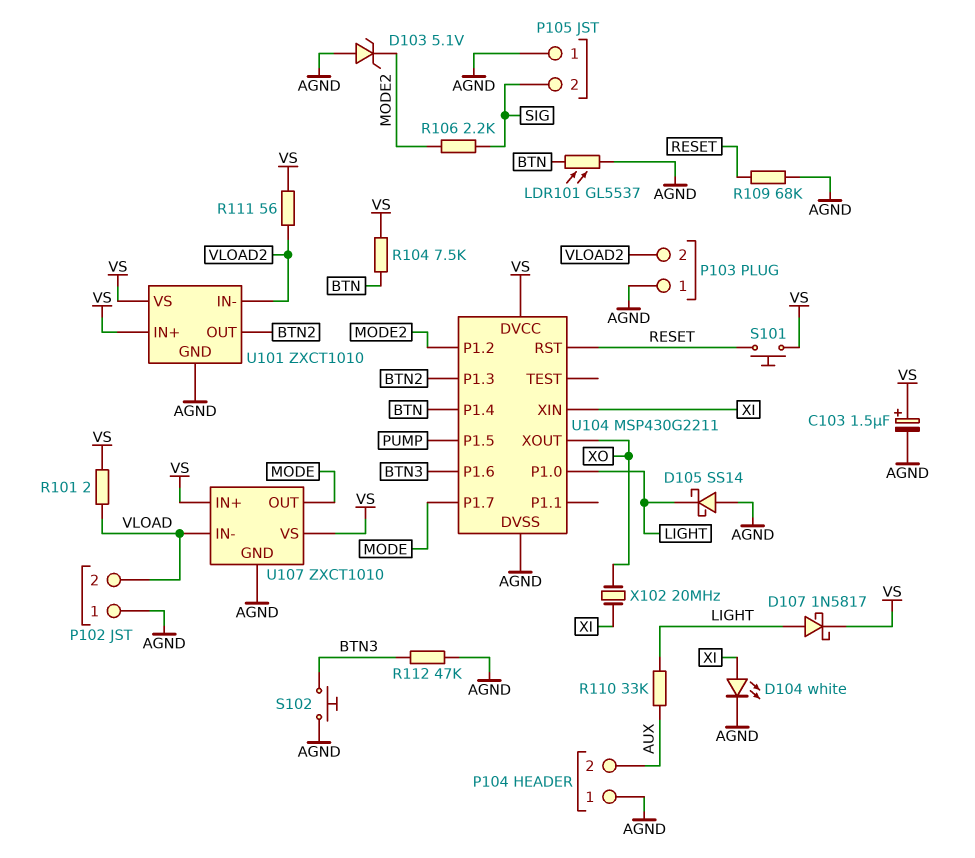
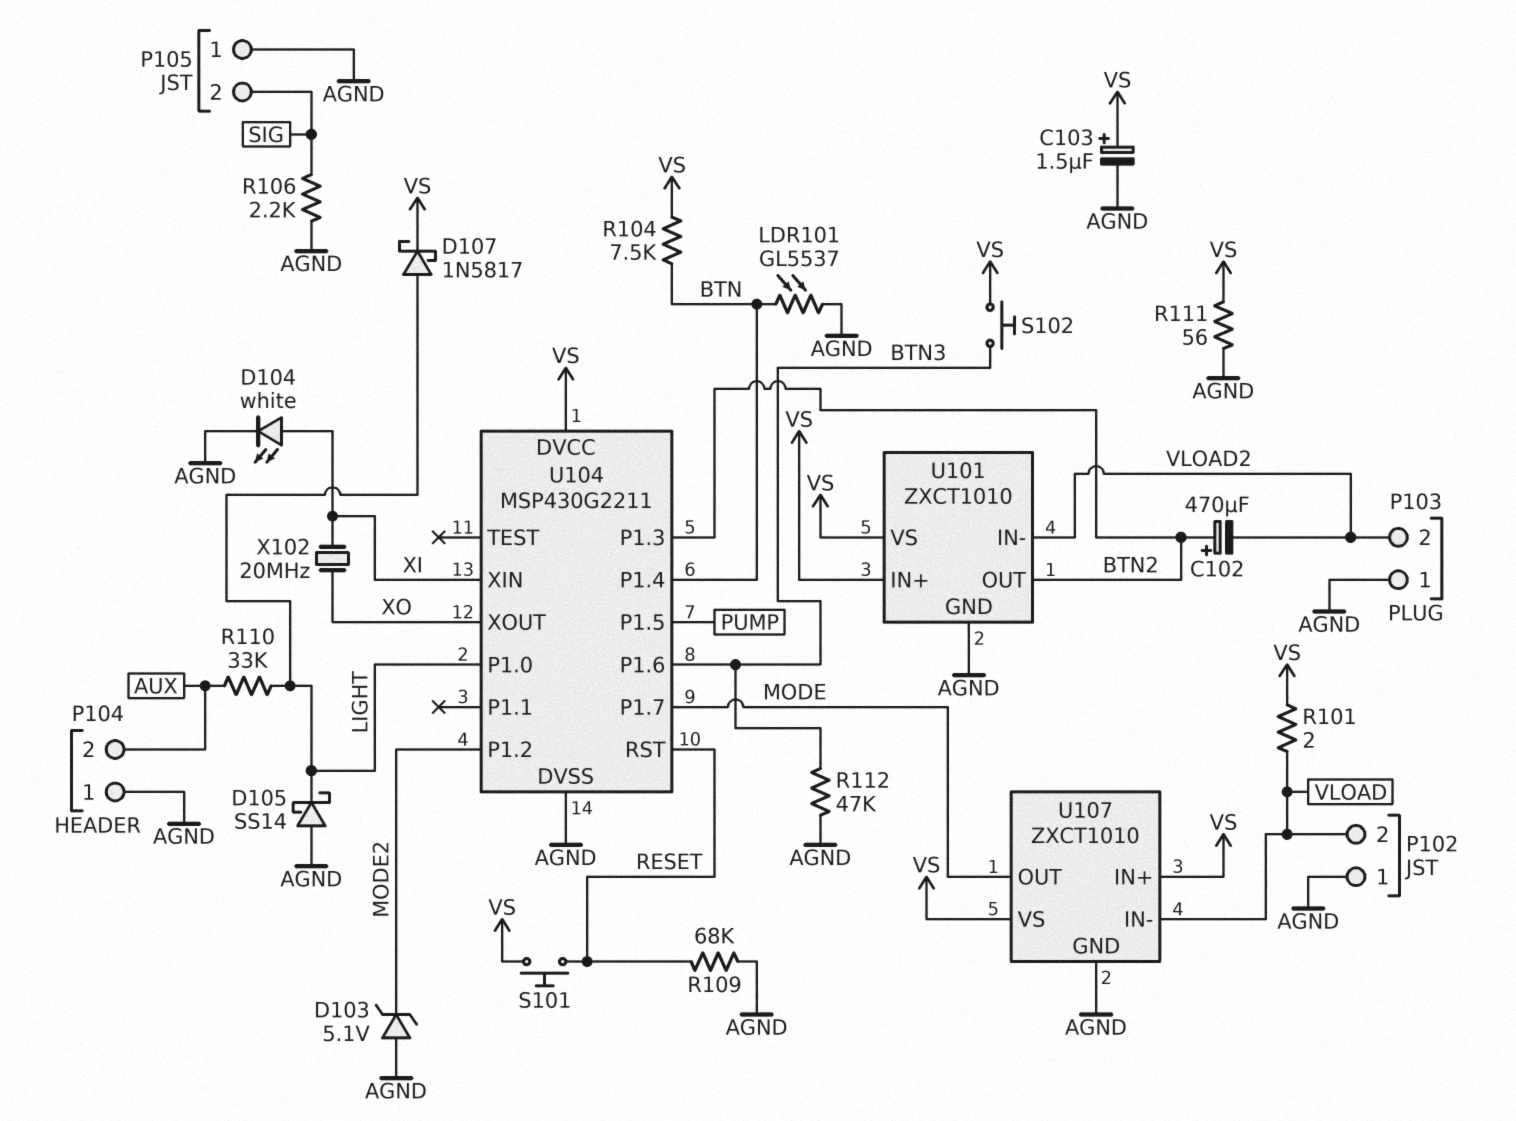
C102: none -> 470uF (plus BTN2, minus VLOAD2)
R106: 2.2k (MODE2, SIG) -> 2.2k (AGND, SIG)
R111: 56 (VLOAD2, VS) -> 56 (AGND, VS)
S102: button (AGND, BTN3) -> button (BTN3, VS)

